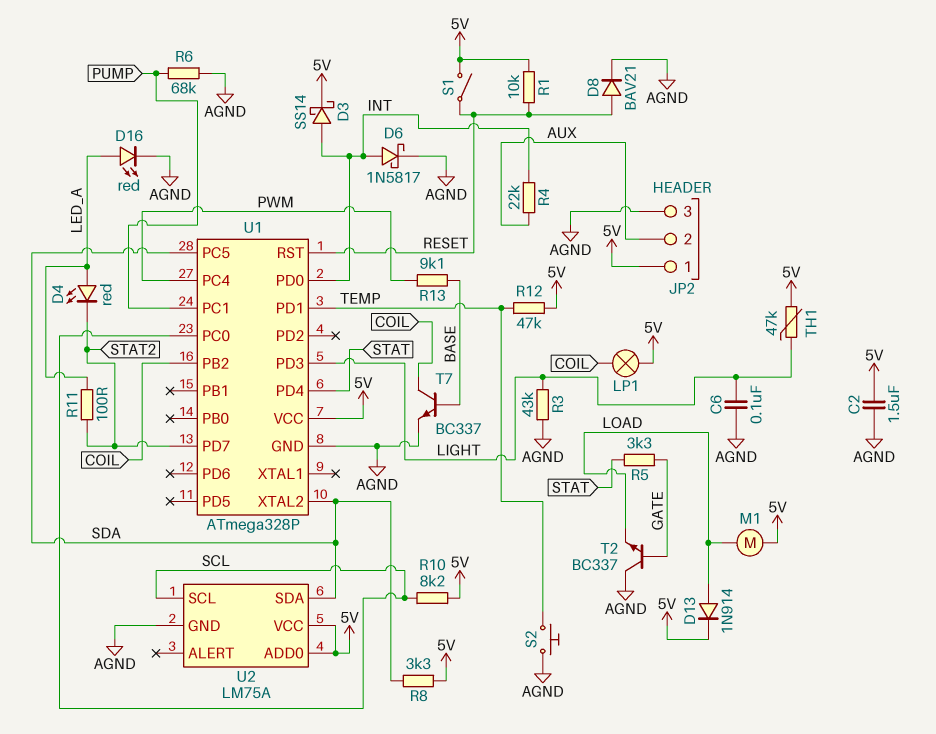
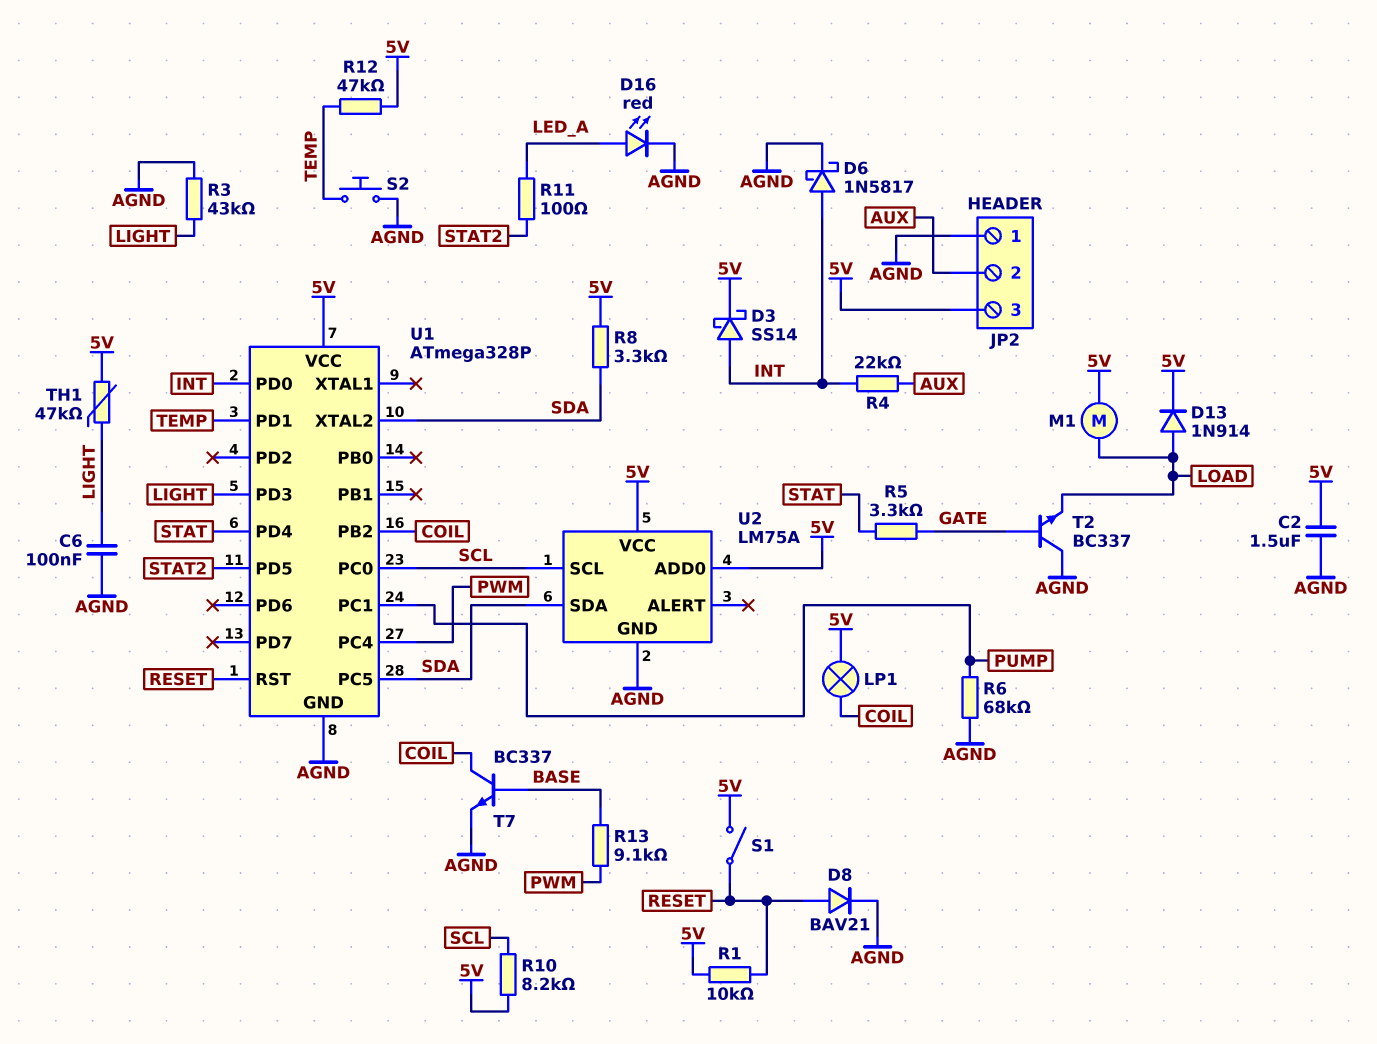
D4: LED red (A LED_A, K STAT2) -> none
JP2 pin 1: 5V -> AGND
JP2 pin 3: AGND -> 5V
U1 pin PD5: none -> STAT2
U1 pin PD7: STAT2 -> none

